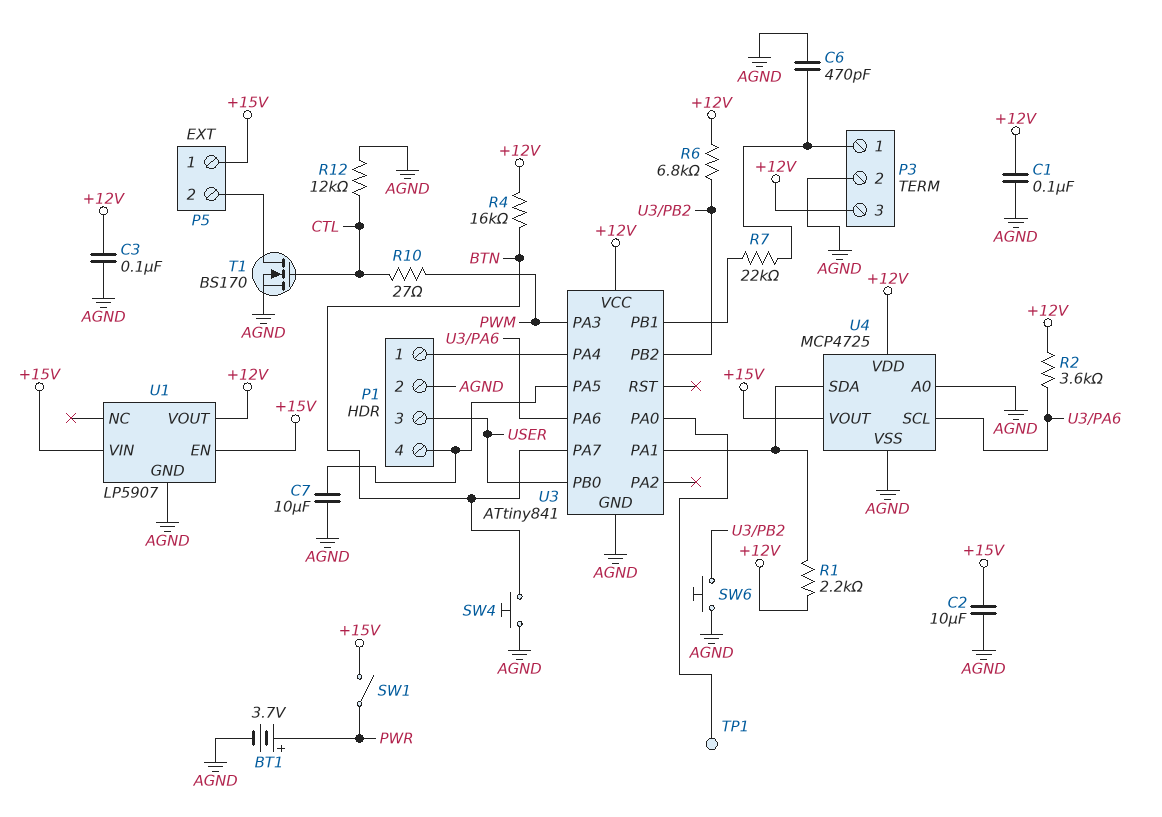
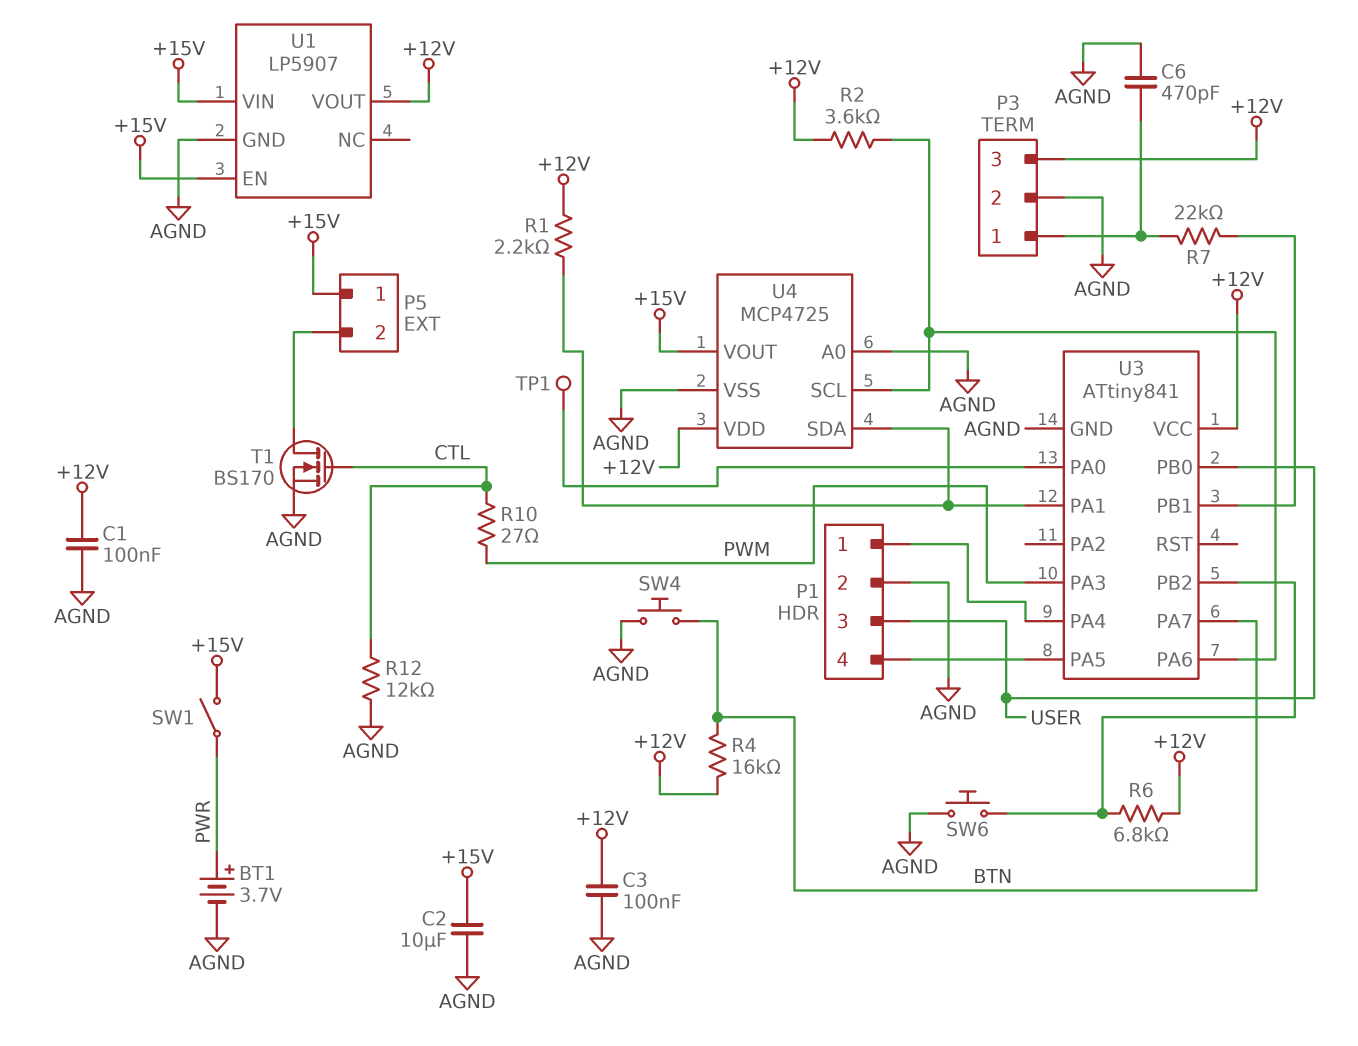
C7: 10uF (AGND, P1/4) -> none

